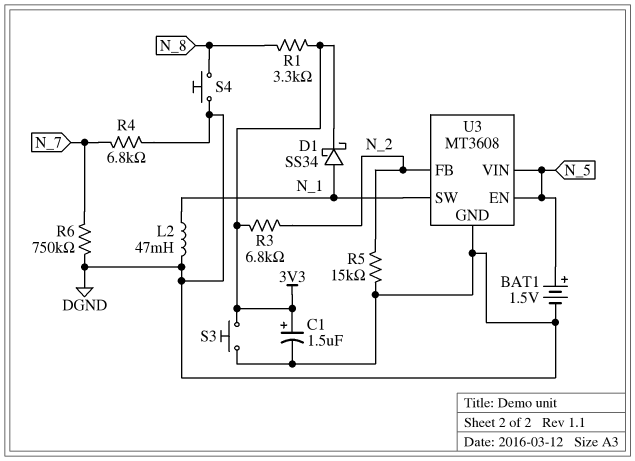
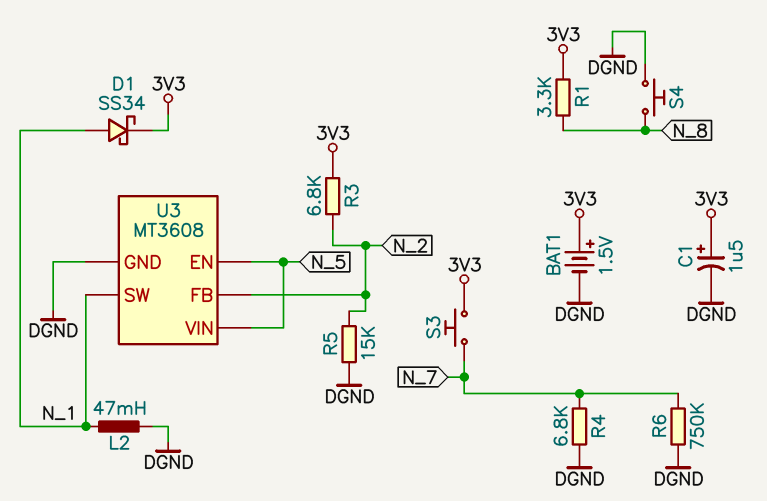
BAT1: 1.5V (plus N_5, minus DGND) -> 1.5V (plus 3V3, minus DGND)
S3: button (3V3, DGND) -> button (3V3, N_7)

